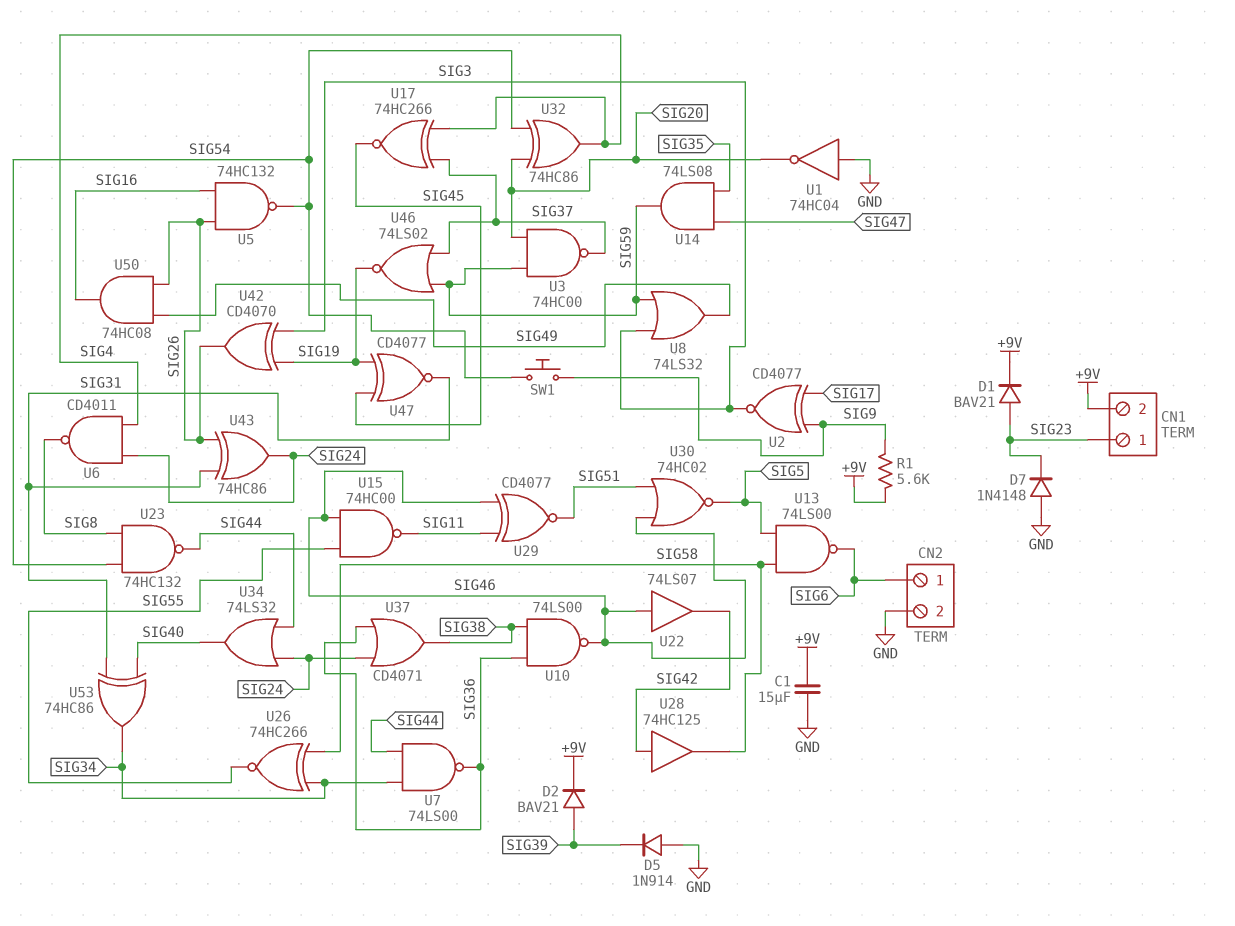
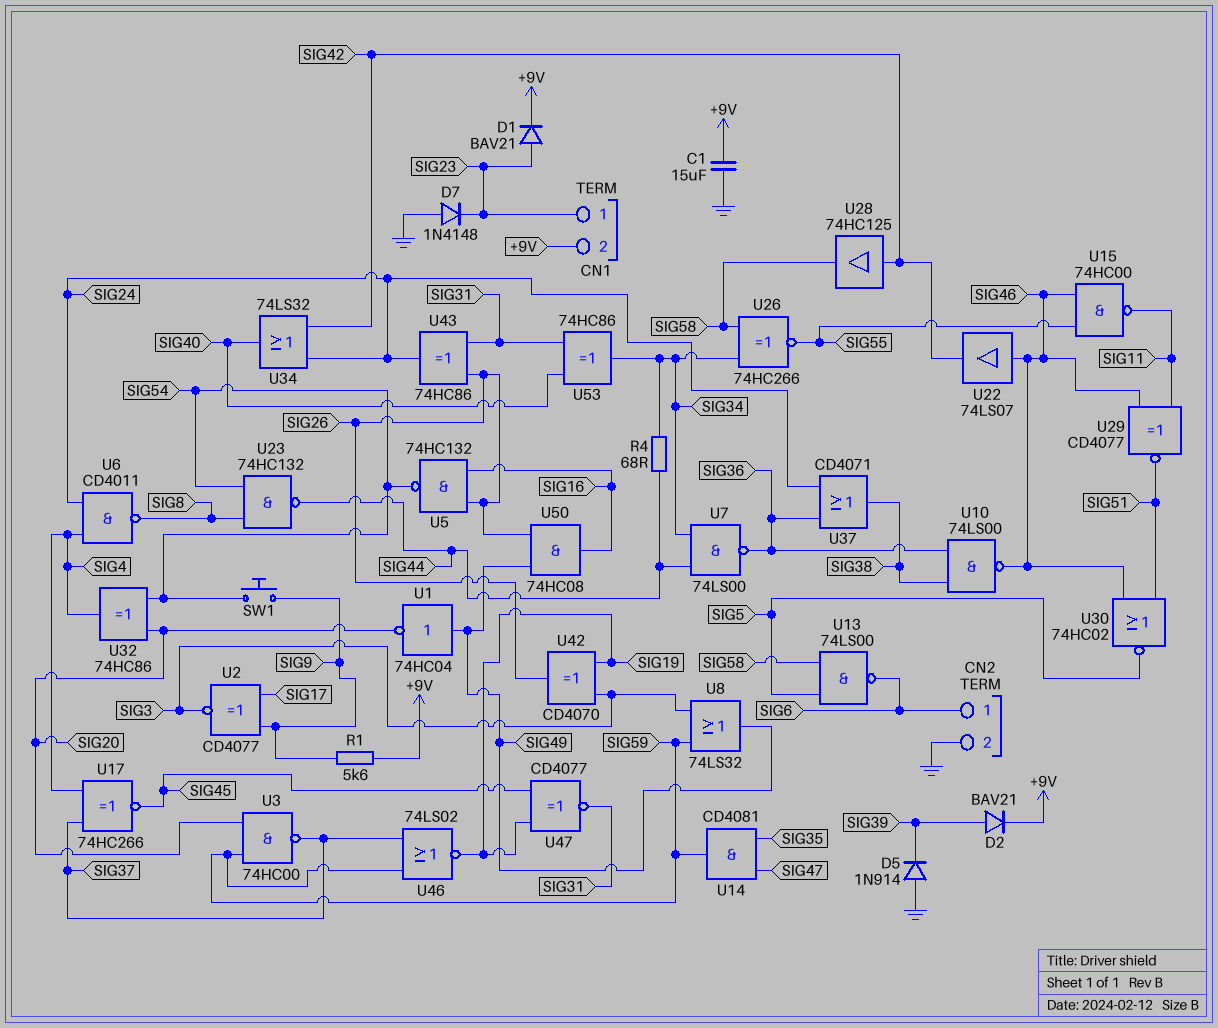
R4: none -> 68 (SIG34, SIG44)
U1: NOT 74HC04 (in GND, out SIG20) -> NOT 74HC04 (in SIG49, out SIG20)
U14: AND 74LS08 (in SIG35, in SIG47, out SIG59) -> AND CD4081 (in SIG35, in SIG47, out SIG59)
U34: OR 74LS32 (in SIG24, in SIG44, out SIG40) -> OR 74LS32 (in SIG24, in SIG42, out SIG40)

